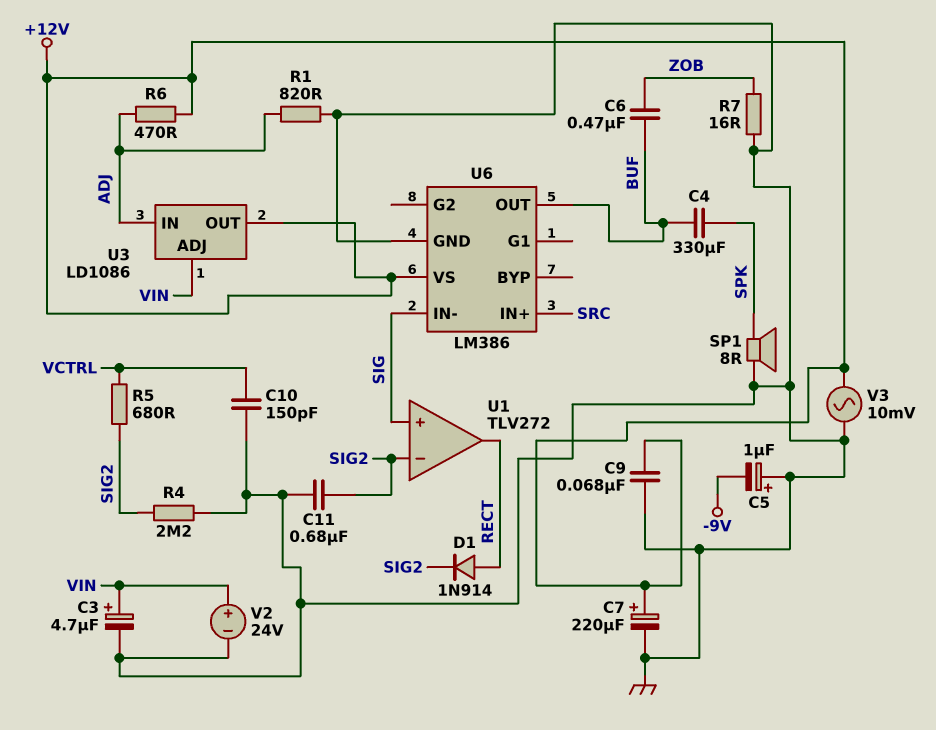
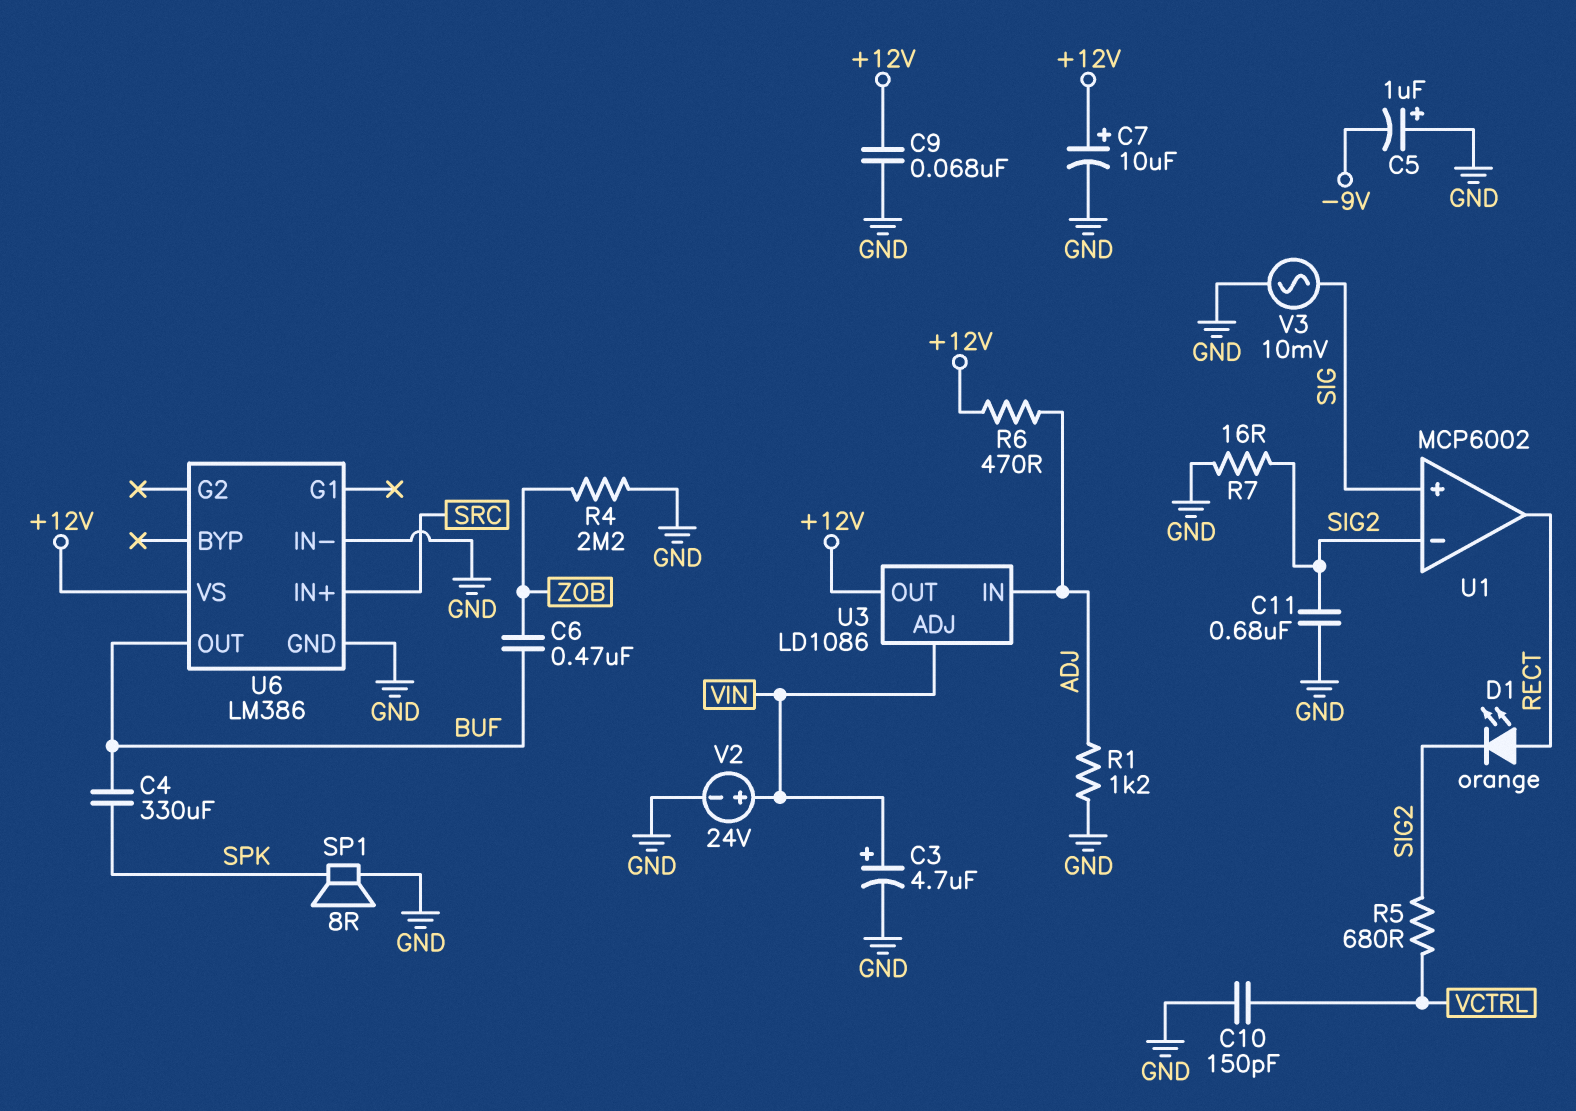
C7: 220uF (plus +12V, minus GND) -> 10uF (plus +12V, minus GND)
D1: diode 1N914 (A RECT, K SIG2) -> LED orange (A RECT, K SIG2)
R1: 820 (ADJ, GND) -> 1.2k (ADJ, GND)
R4: 2.2M (GND, SIG2) -> 2.2M (GND, ZOB)
R7: 16 (GND, ZOB) -> 16 (GND, SIG2)
U1: TLV272 -> MCP6002
U6 pin IN-: SIG -> GND
V3: AC 10mV (+12V, GND) -> AC 10mV (GND, SIG)

